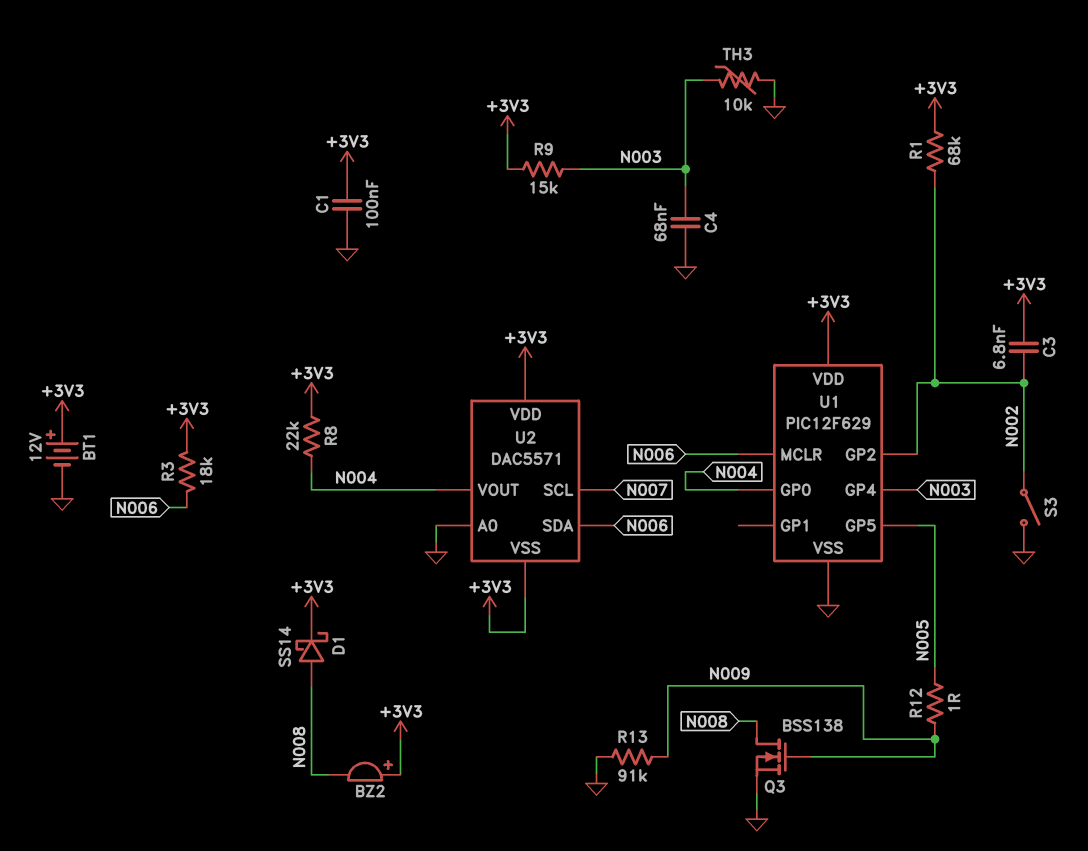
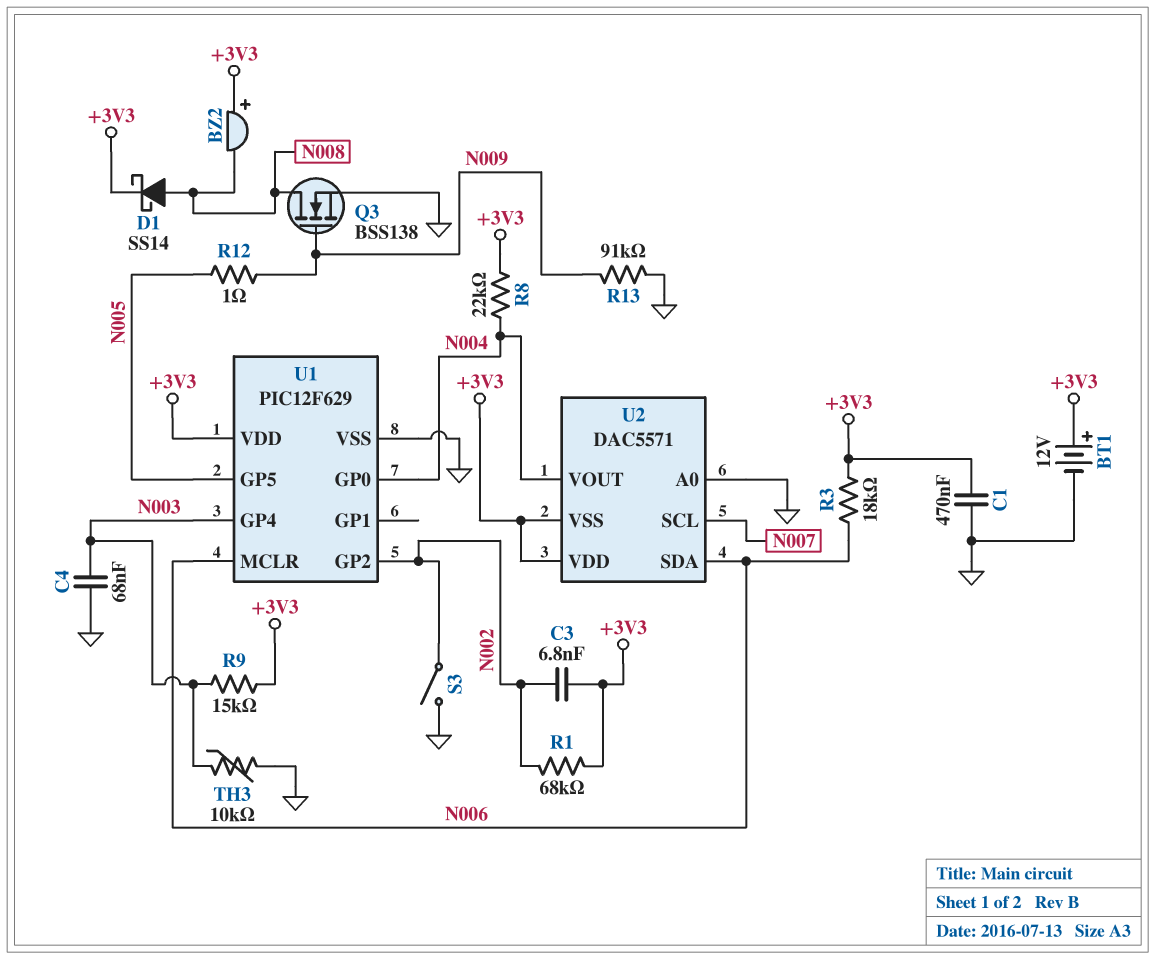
C1: 100nF (+3V3, GND) -> 470nF (+3V3, GND)

